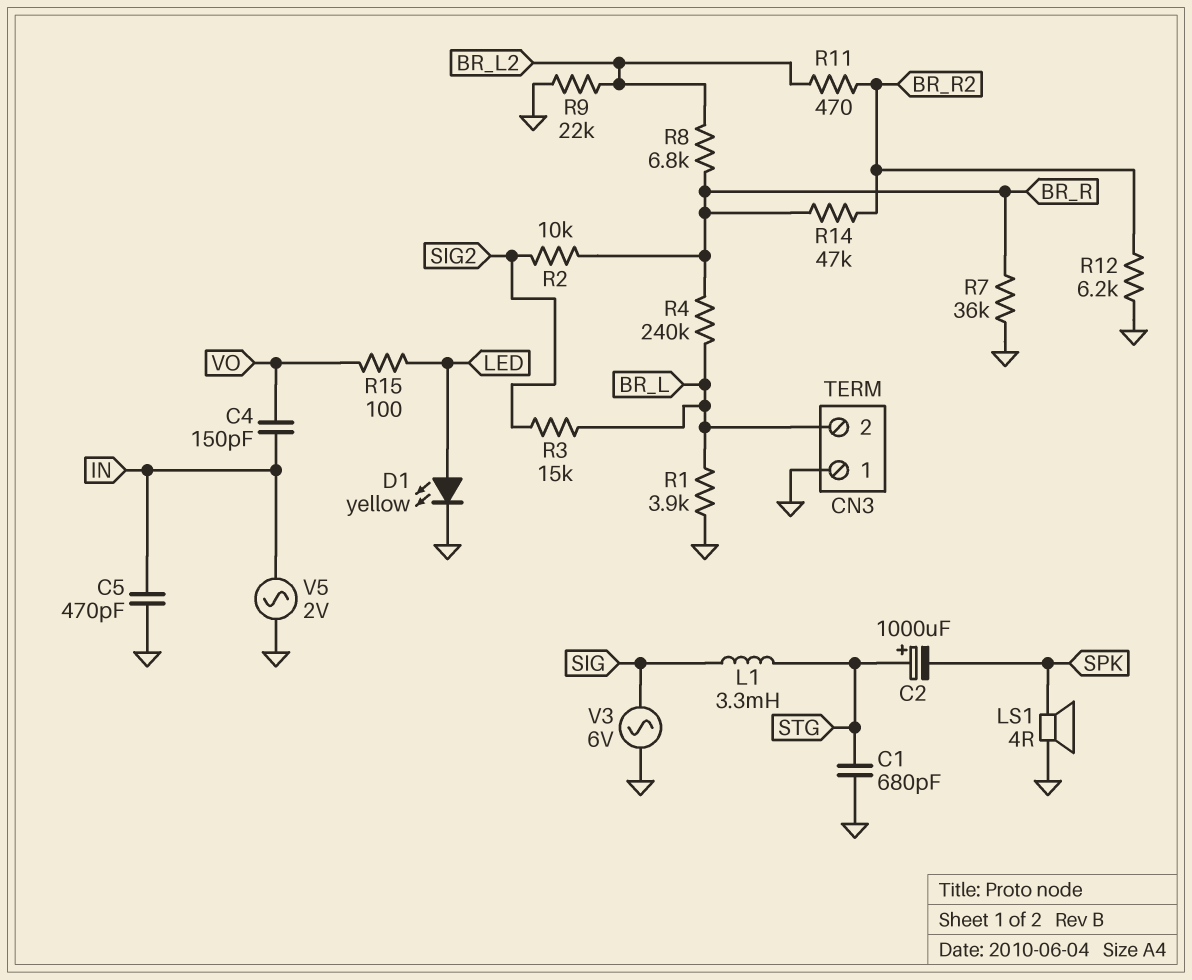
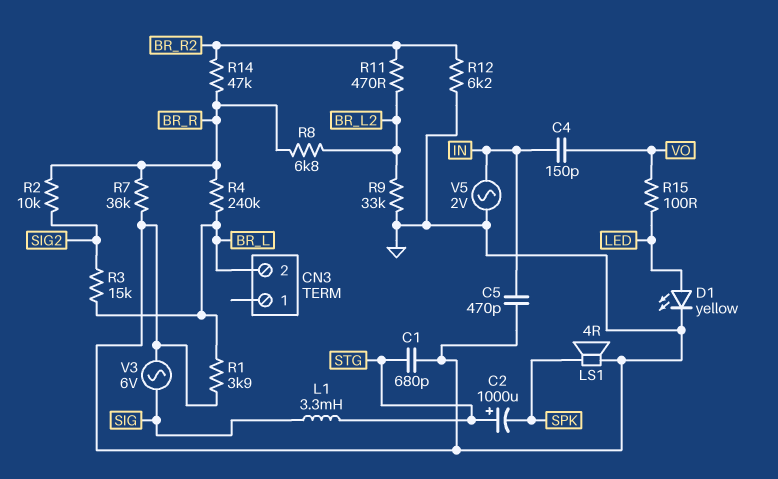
CN3 pin 1: GND -> none
R9: 22k (BR_L2, GND) -> 33k (BR_L2, GND)

